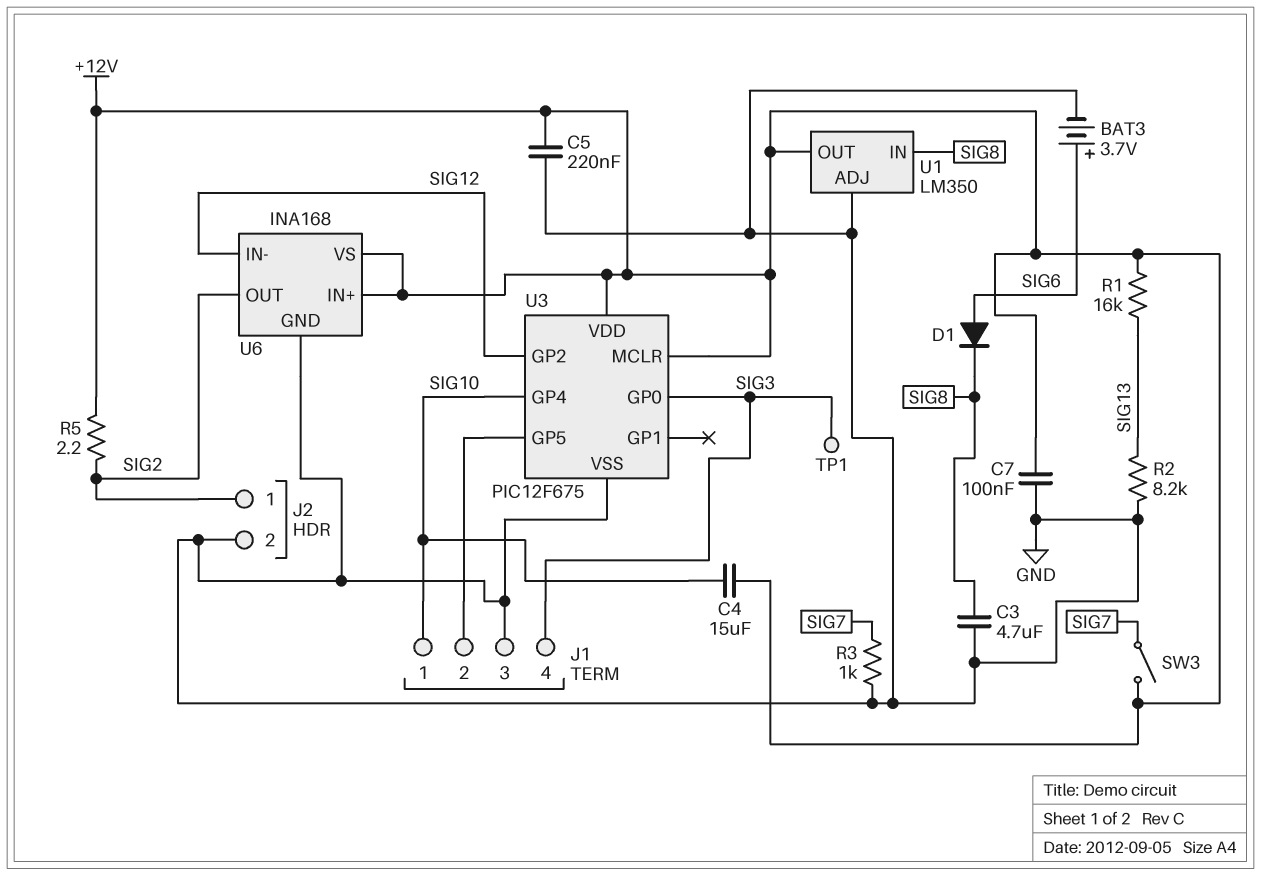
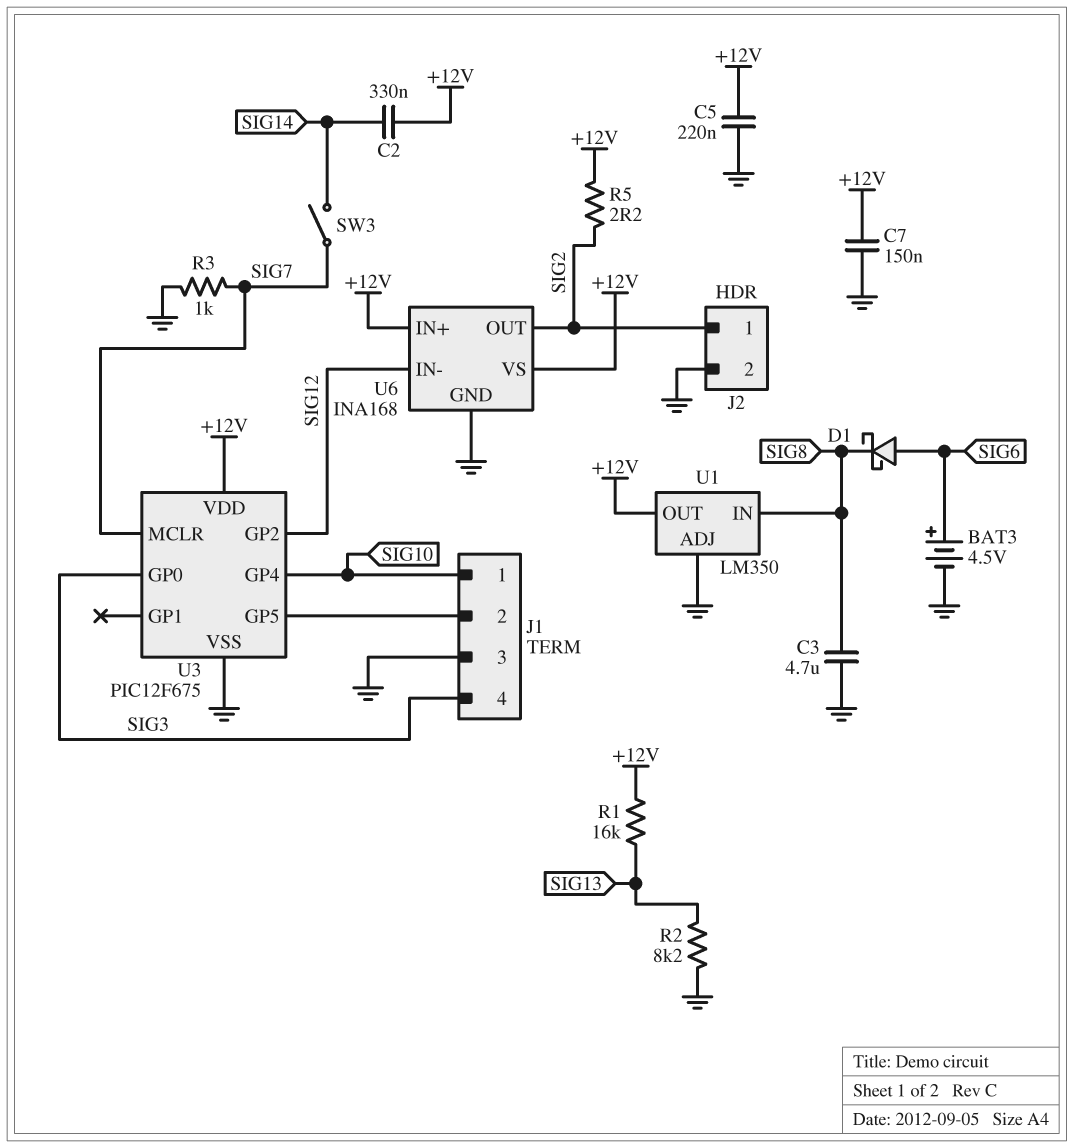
BAT3: 3.7V (plus SIG6, minus GND) -> 4.5V (plus SIG6, minus GND)
C2: none -> 330nF (+12V, SIG14)
C4: 15uF (+12V, SIG10) -> none
C7: 100nF (+12V, GND) -> 150nF (+12V, GND)
D1: diode (A SIG6, K SIG8) -> schottky (A SIG6, K SIG8)
SW3: switch (+12V, SIG7) -> switch (SIG7, SIG14)
TP1: test point (SIG3) -> none
U3 pin MCLR: +12V -> SIG7

